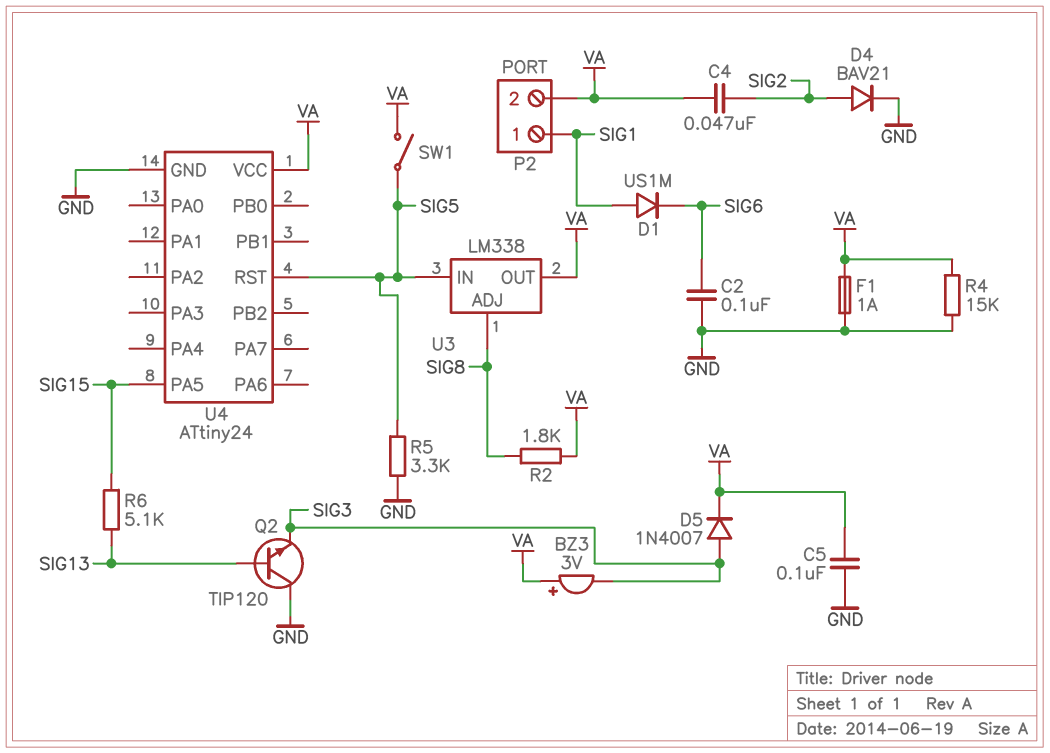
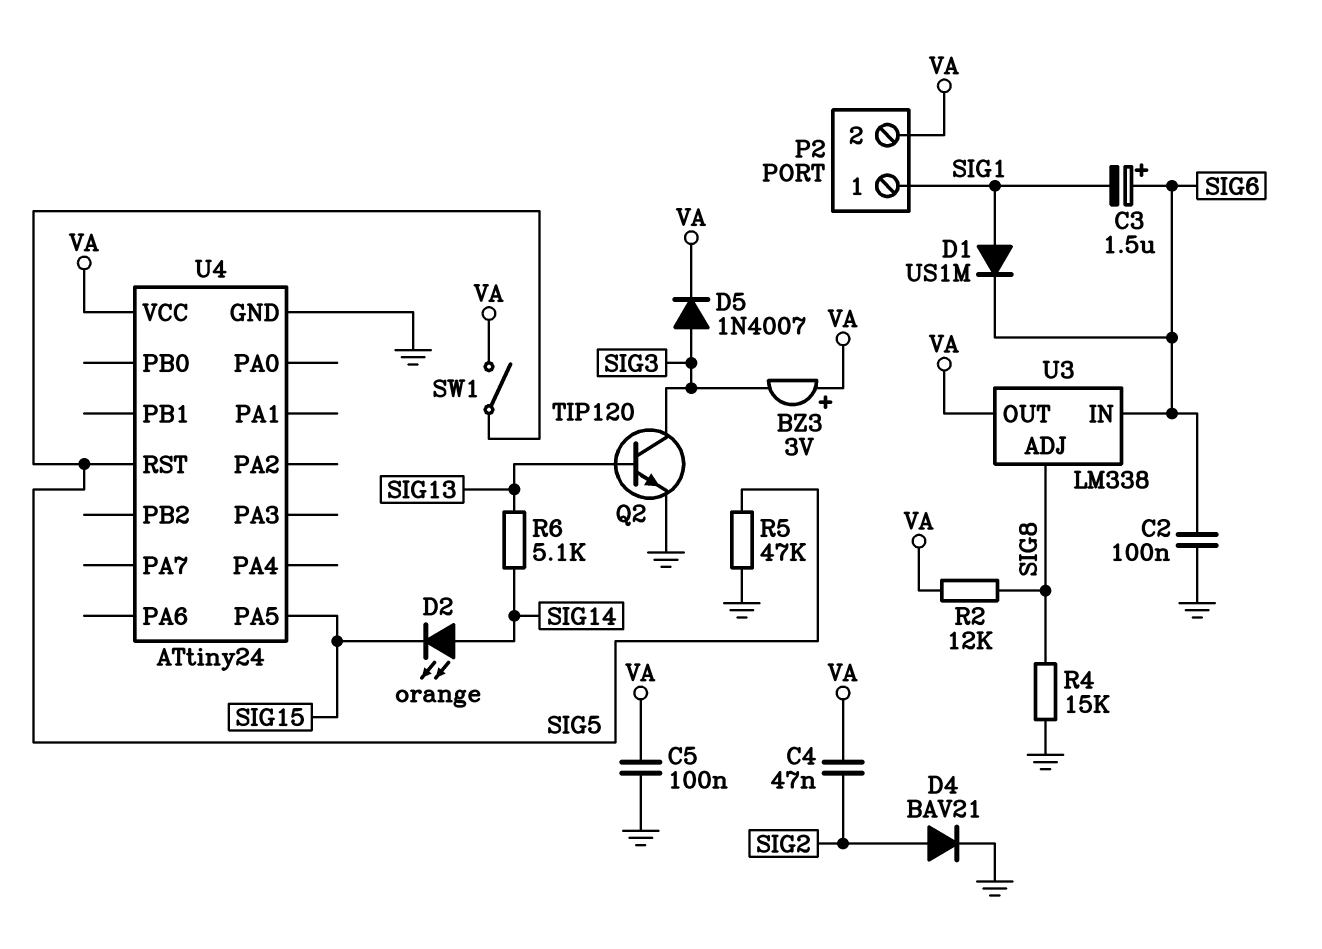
C3: none -> 1.5uF (plus SIG6, minus SIG1)
D2: none -> LED orange (A SIG14, K SIG15)
F1: 1A (GND, VA) -> none
Q2: NPN TIP120 (B SIG13, C GND, E SIG3) -> NPN TIP120 (B SIG13, C SIG3, E GND)
R2: 1.8k (SIG8, VA) -> 12k (SIG8, VA)
R4: 15k (GND, VA) -> 15k (GND, SIG8)
R5: 3.3k (GND, SIG5) -> 47k (GND, SIG5)
R6: 5.1k (SIG13, SIG15) -> 5.1k (SIG13, SIG14)
U3 pin IN: SIG5 -> SIG6

